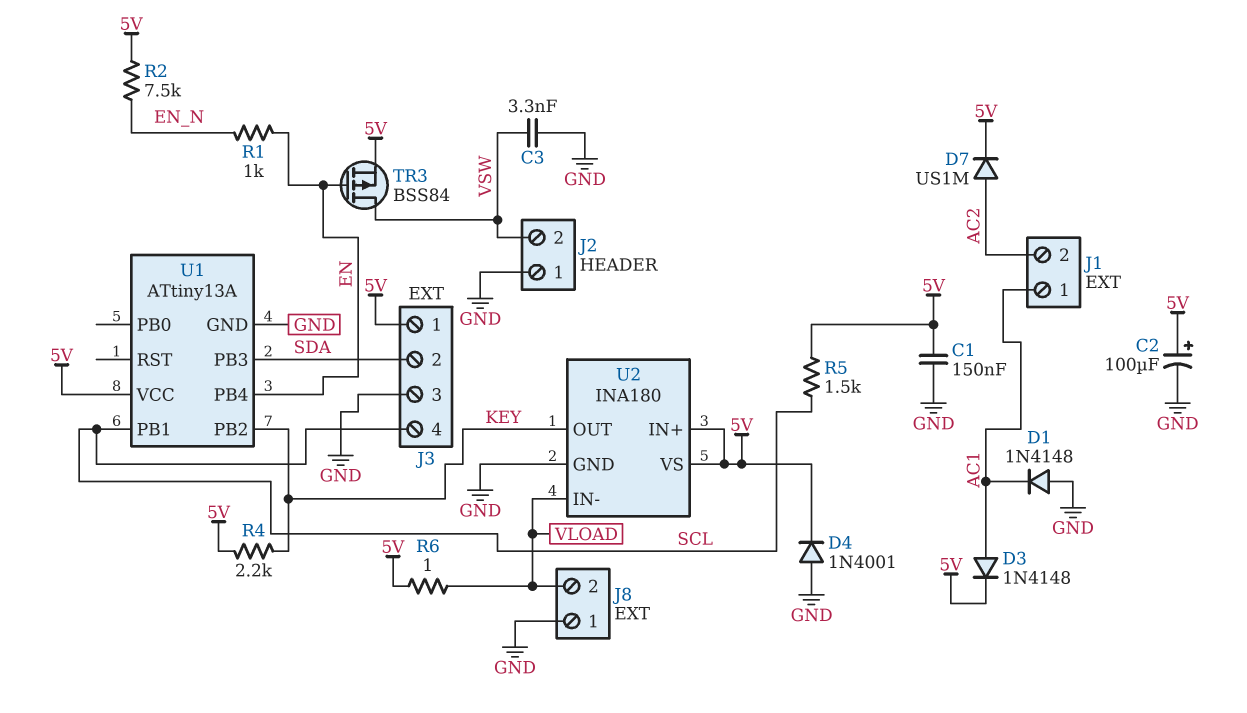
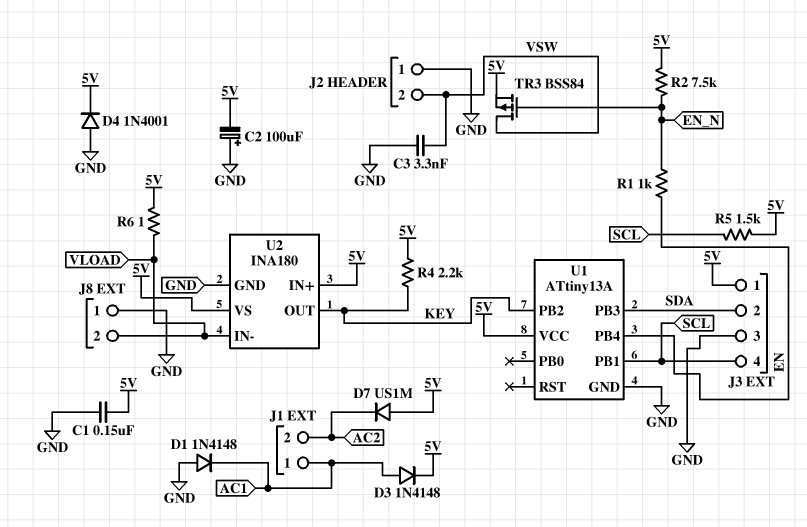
C2: 100uF (plus 5V, minus GND) -> 100uF (plus GND, minus 5V)
D7: diode US1M (A AC2, K 5V) -> diode US1M (A 5V, K AC2)
TR3: PMOS BSS84 (G EN, D VSW, S 5V) -> PMOS BSS84 (G EN_N, D VSW, S 5V)

